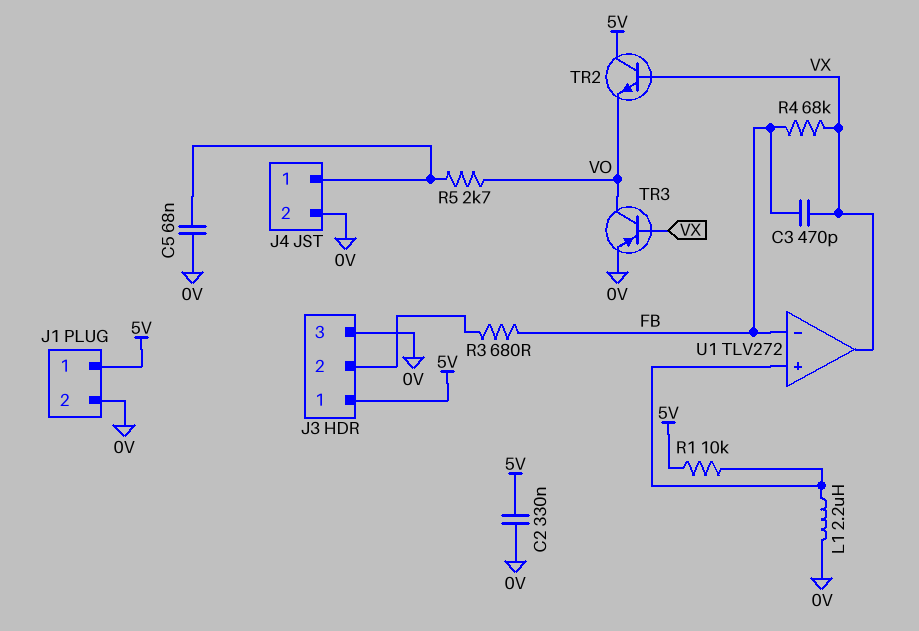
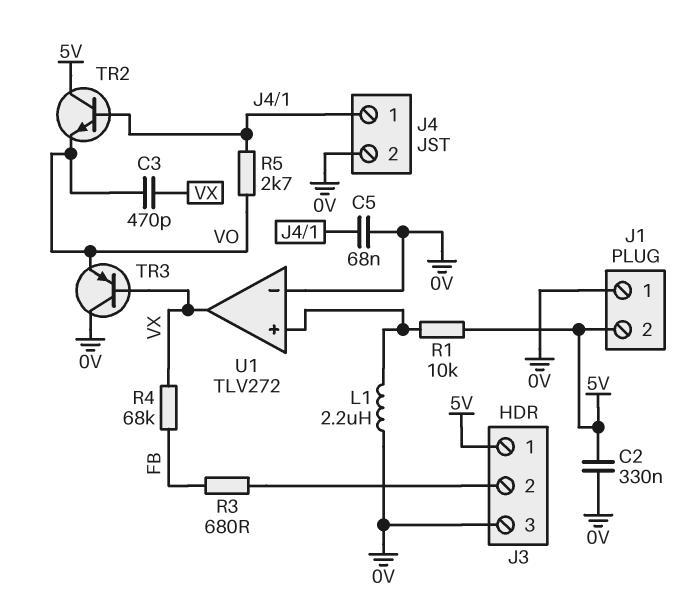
C3: 470pF (FB, VX) -> 470pF (VO, VX)
J1 pin 1: 5V -> 0V
J1 pin 2: 0V -> 5V
TR2: NPN (B VX, C 5V, E VO) -> NPN (B J4/1, C 5V, E VO)
TR3: PNP (B VX, C VO, E 0V) -> PNP (B VX, C 0V, E VO)
U1 pin in-: FB -> 0V

